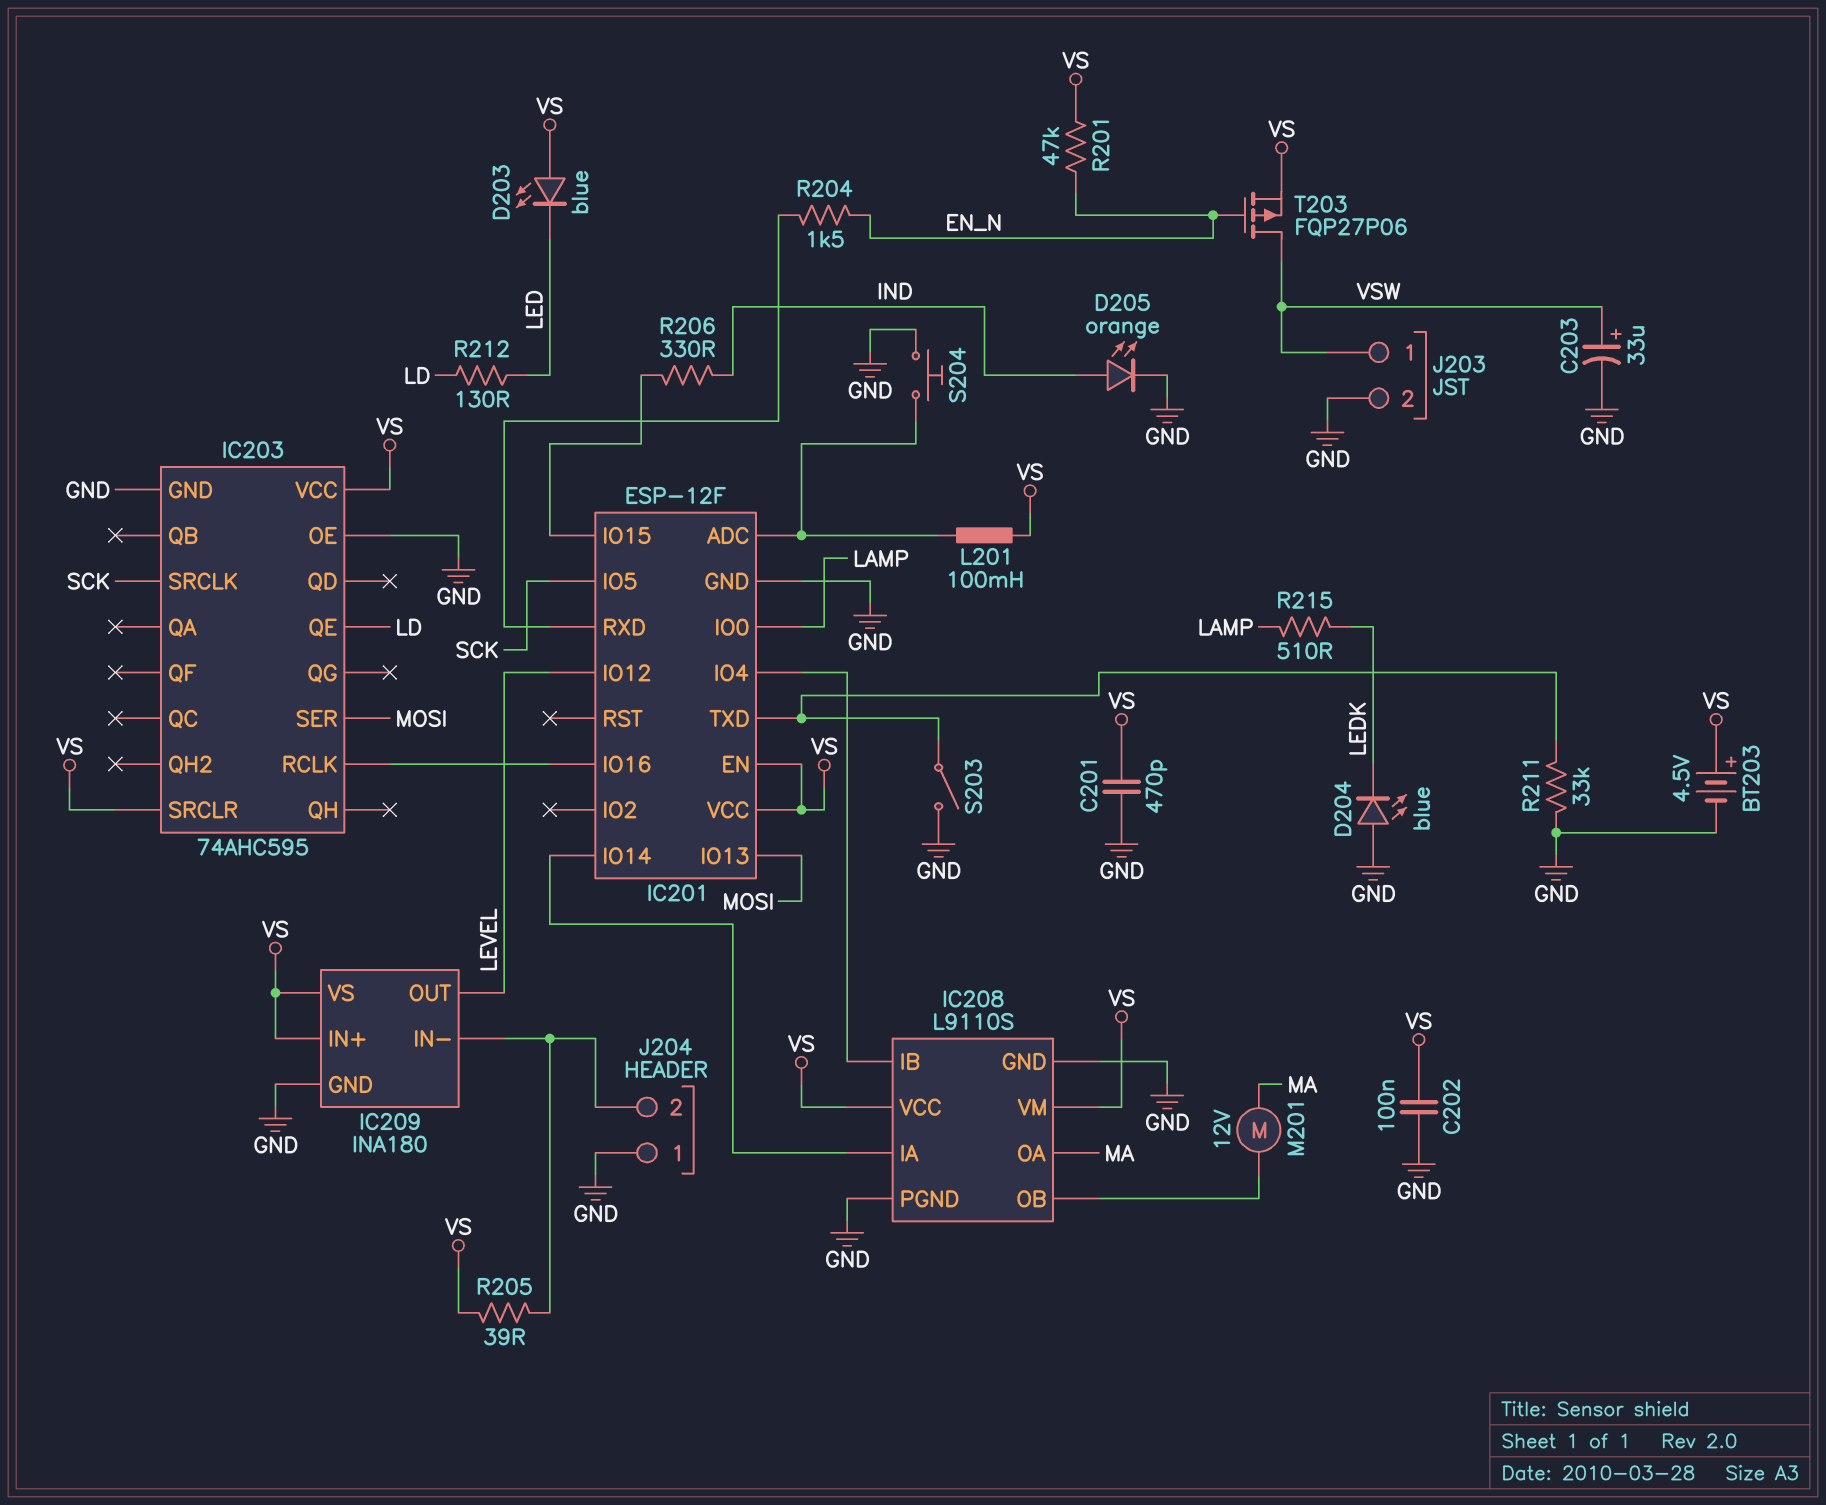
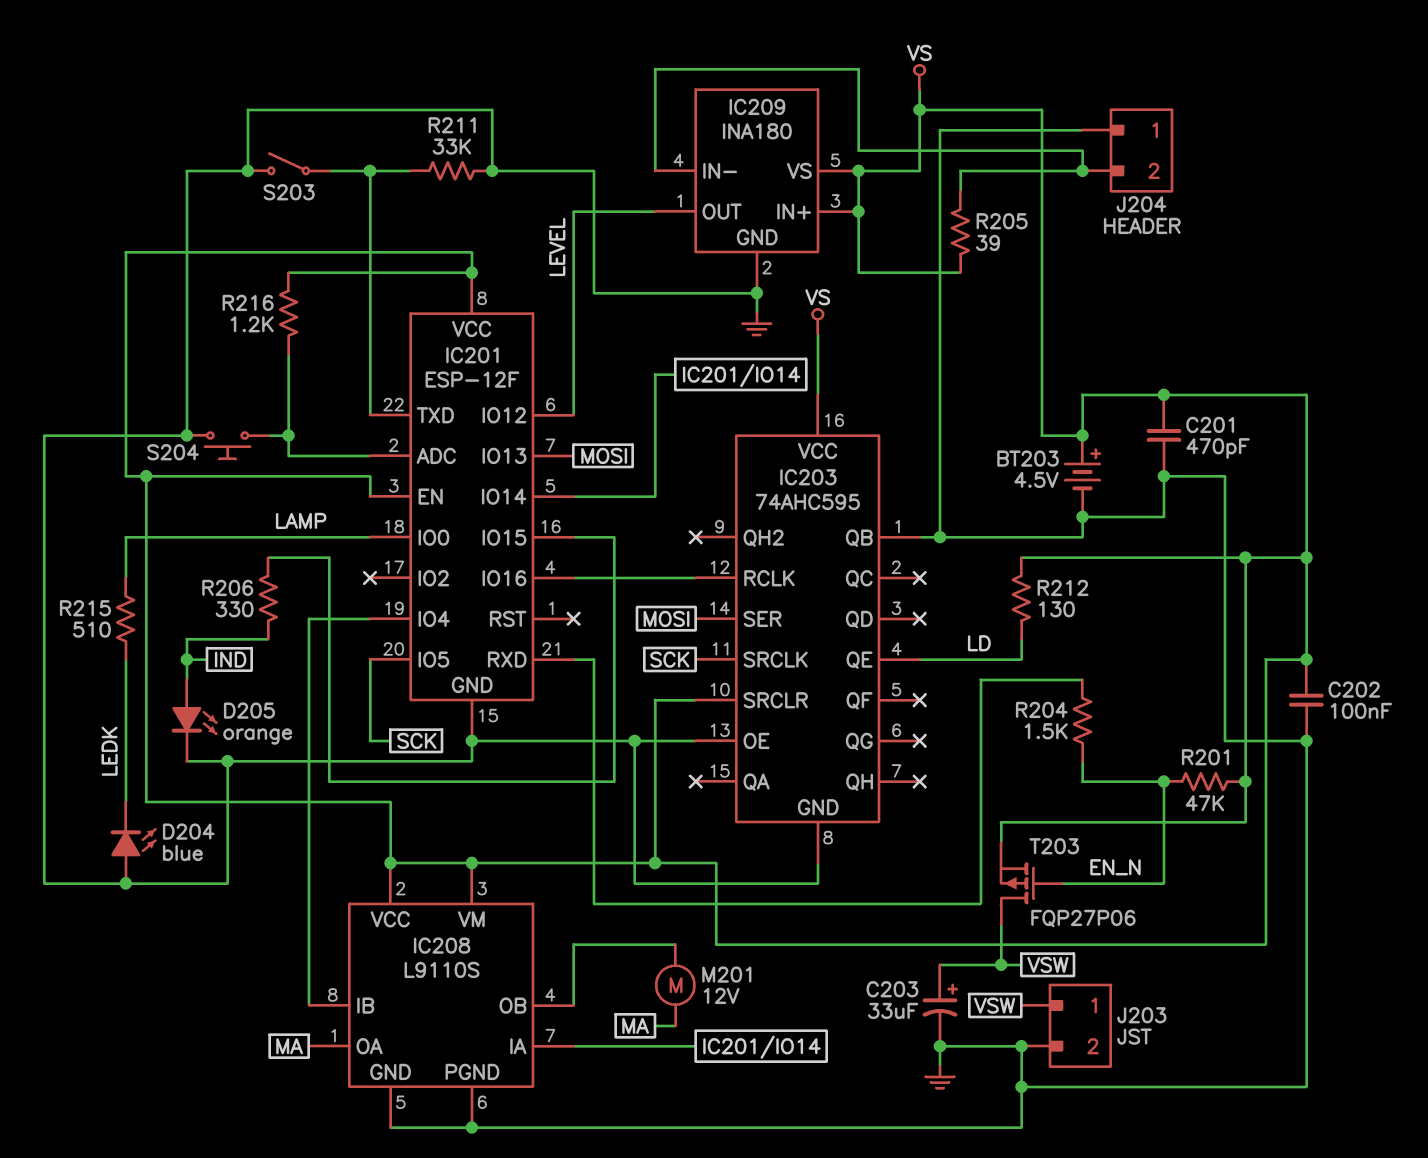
D203: LED blue (A VS, K LED) -> none
IC203 pin QB: none -> GND
L201: 100mH (IC201/ADC, VS) -> none
R212: 130 (LD, LED) -> 130 (LD, VS)
R216: none -> 1.2k (IC201/ADC, VS)

